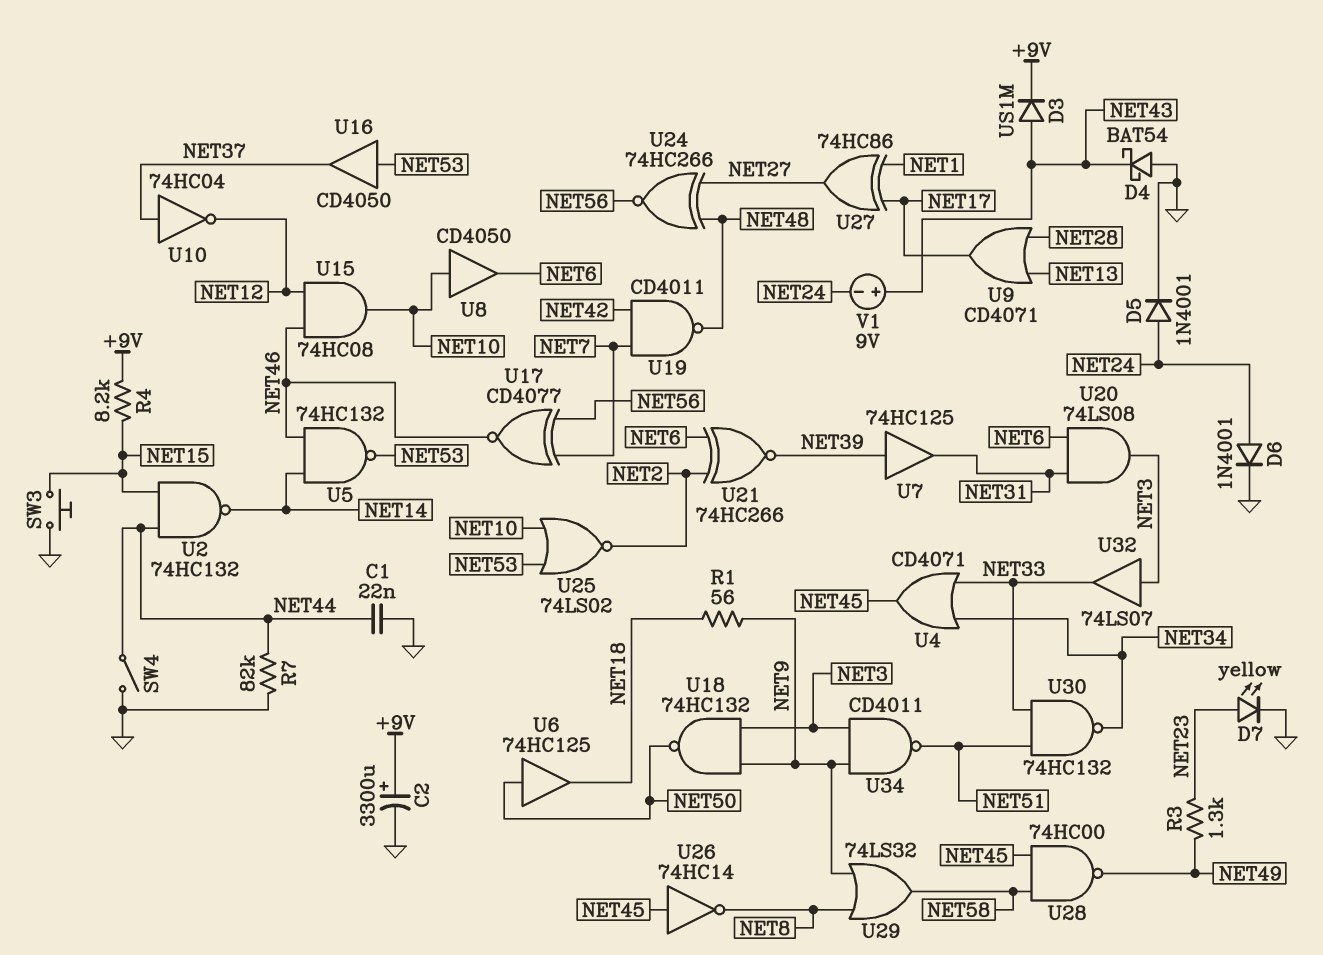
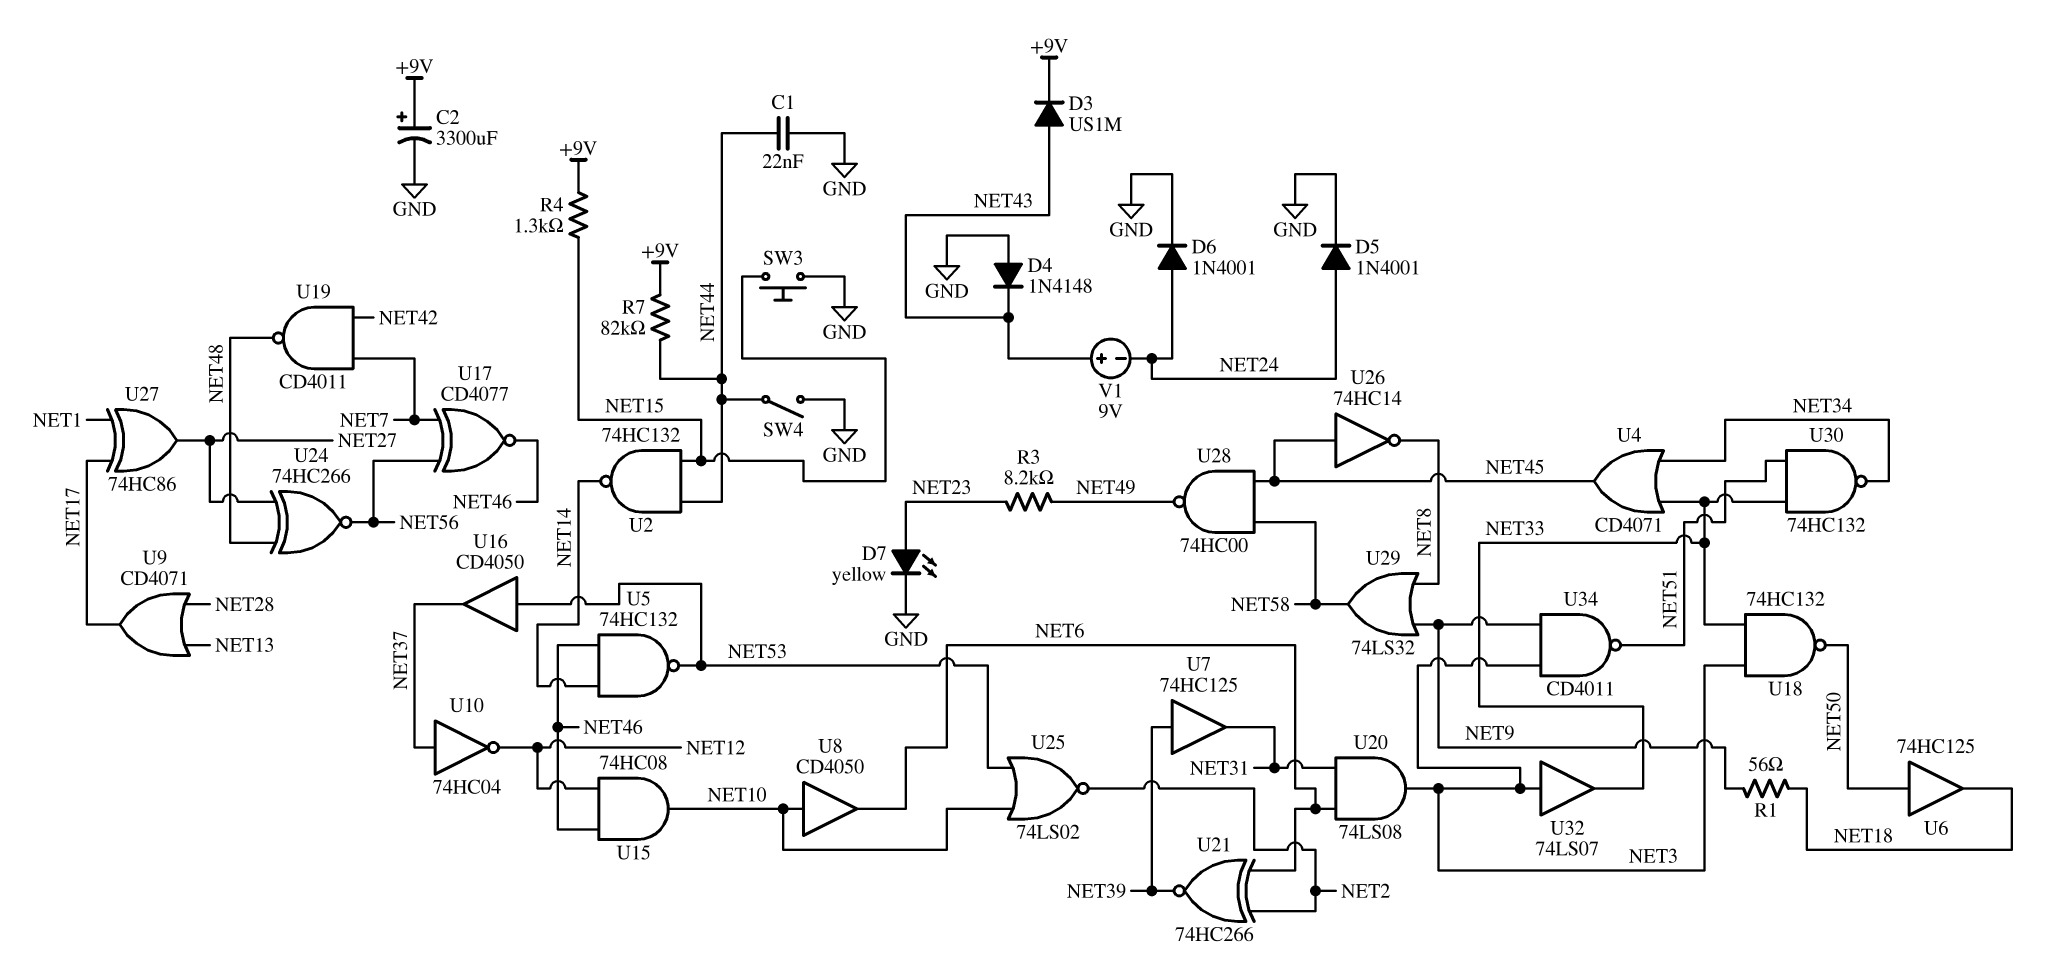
D4: schottky BAT54 (A GND, K NET43) -> diode 1N4148 (A GND, K NET43)
R3: 1.3k (NET23, NET49) -> 8.2k (NET23, NET49)
R4: 8.2k (+9V, NET15) -> 1.3k (+9V, NET15)
R7: 82k (GND, NET44) -> 82k (+9V, NET44)
U18: NAND 74HC132 (in NET3, in NET9, out NET50) -> NAND 74HC132 (in NET3, in NET33, out NET50)

